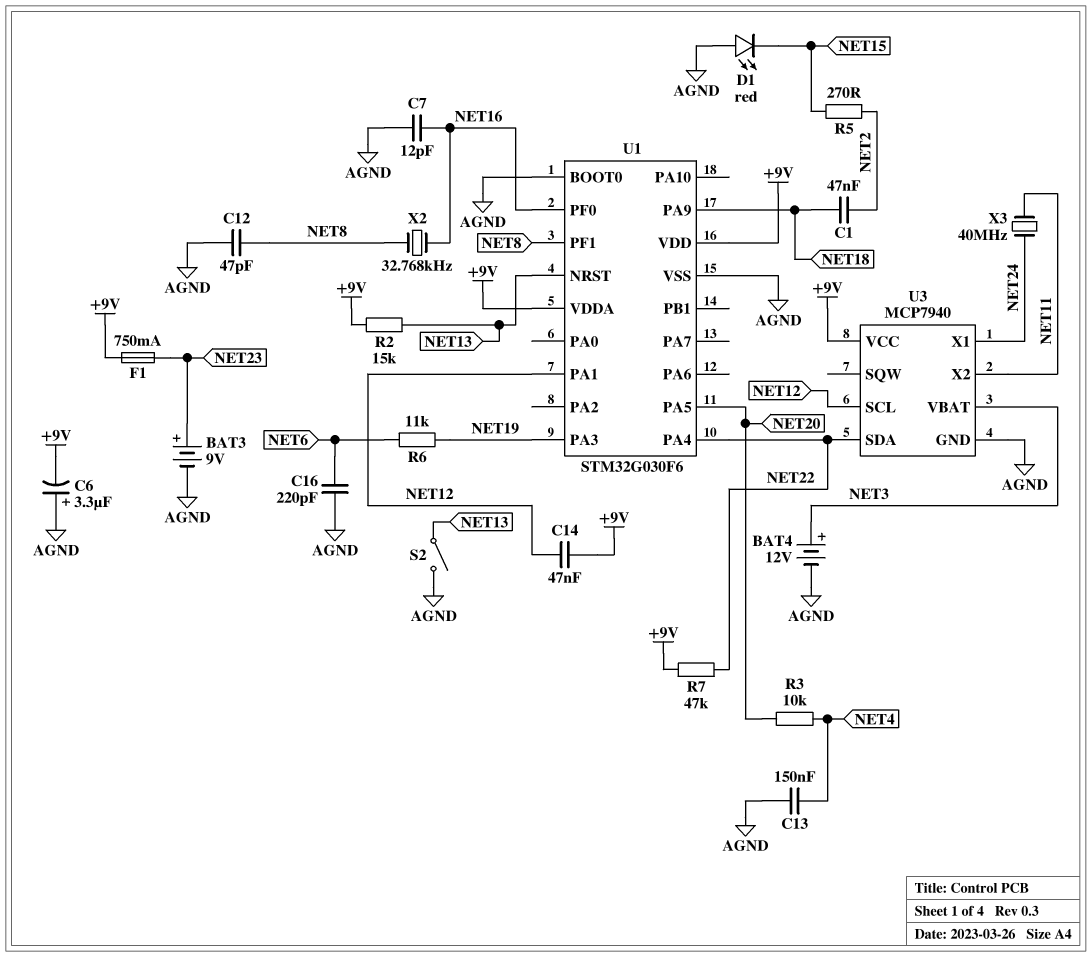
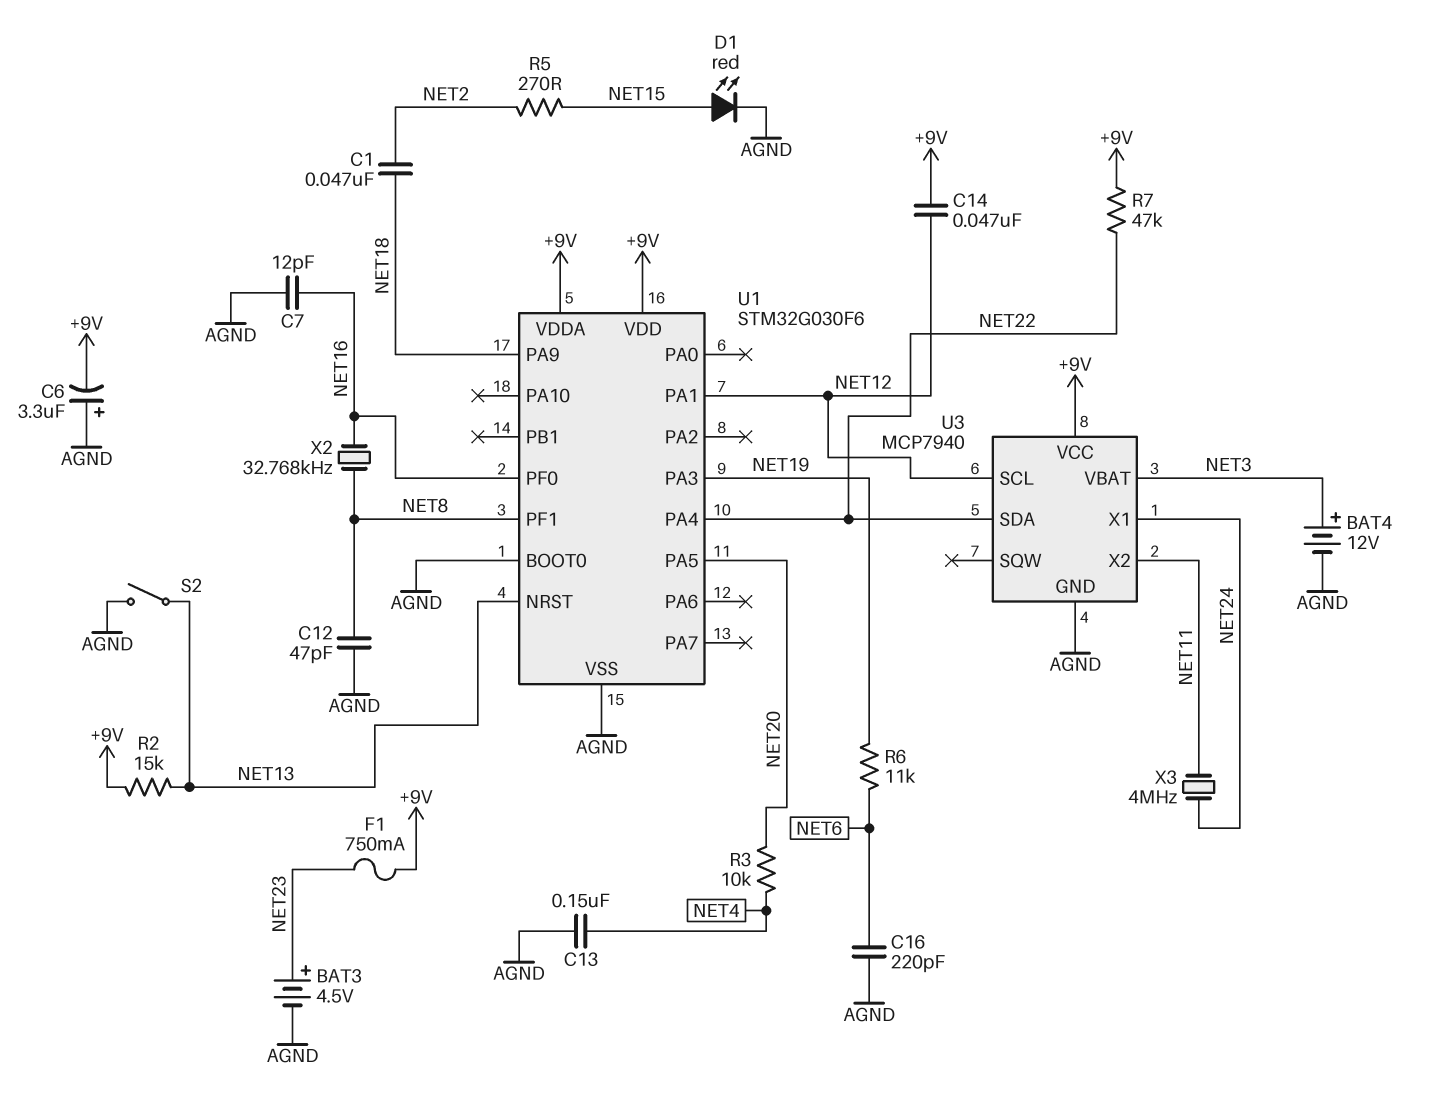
BAT3: 9V (plus NET23, minus AGND) -> 4.5V (plus NET23, minus AGND)
D1: LED red (A AGND, K NET15) -> LED red (A NET15, K AGND)
X3: 40MHz (NET11, NET24) -> 4MHz (NET11, NET24)

